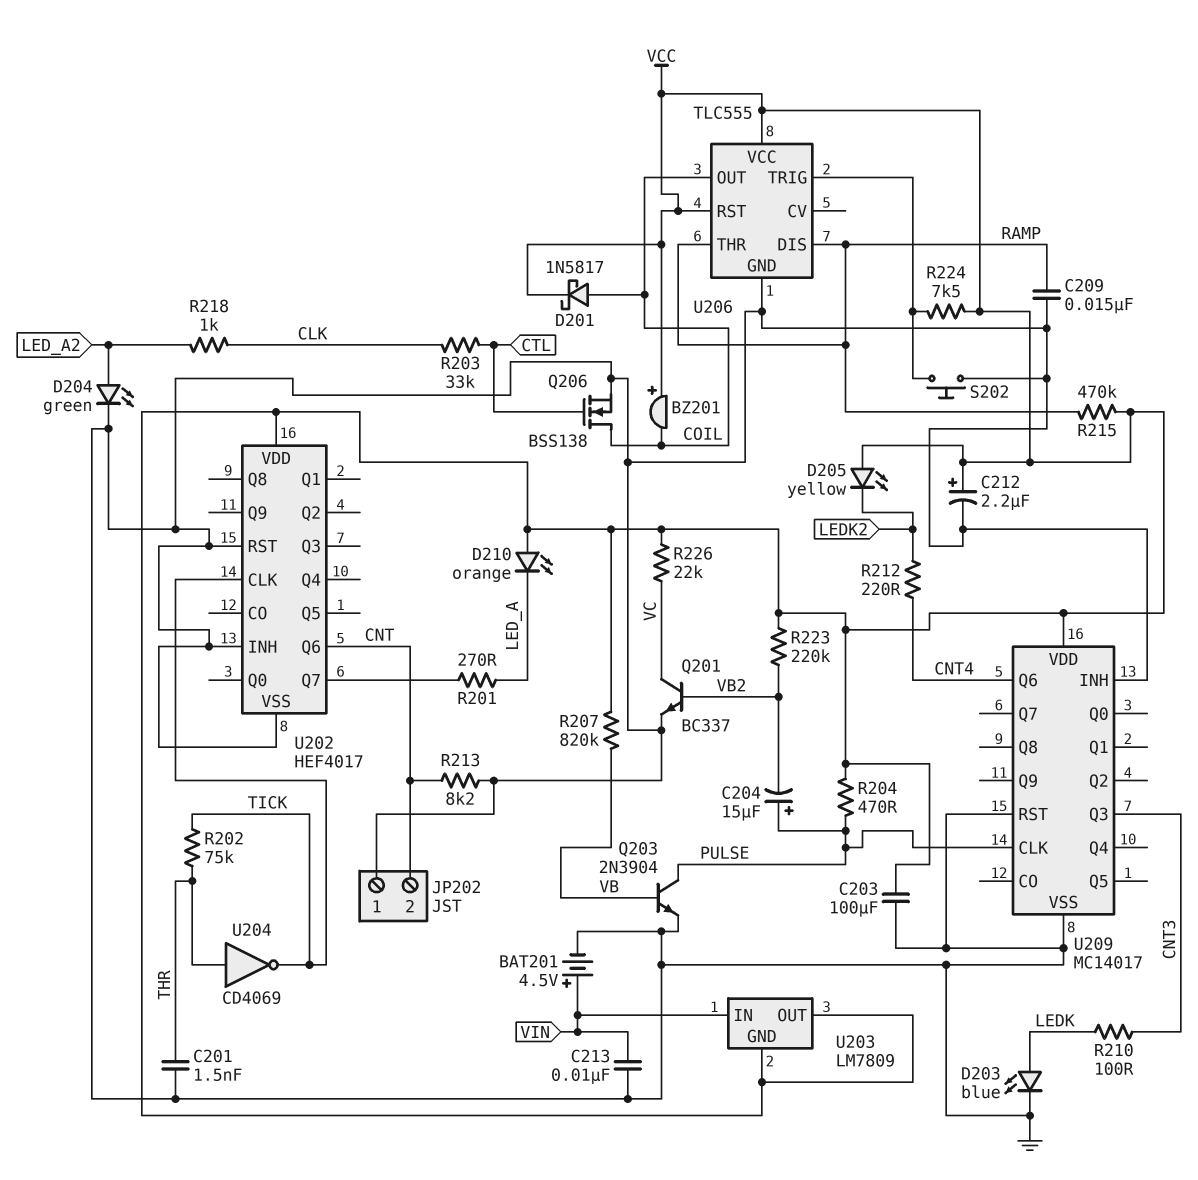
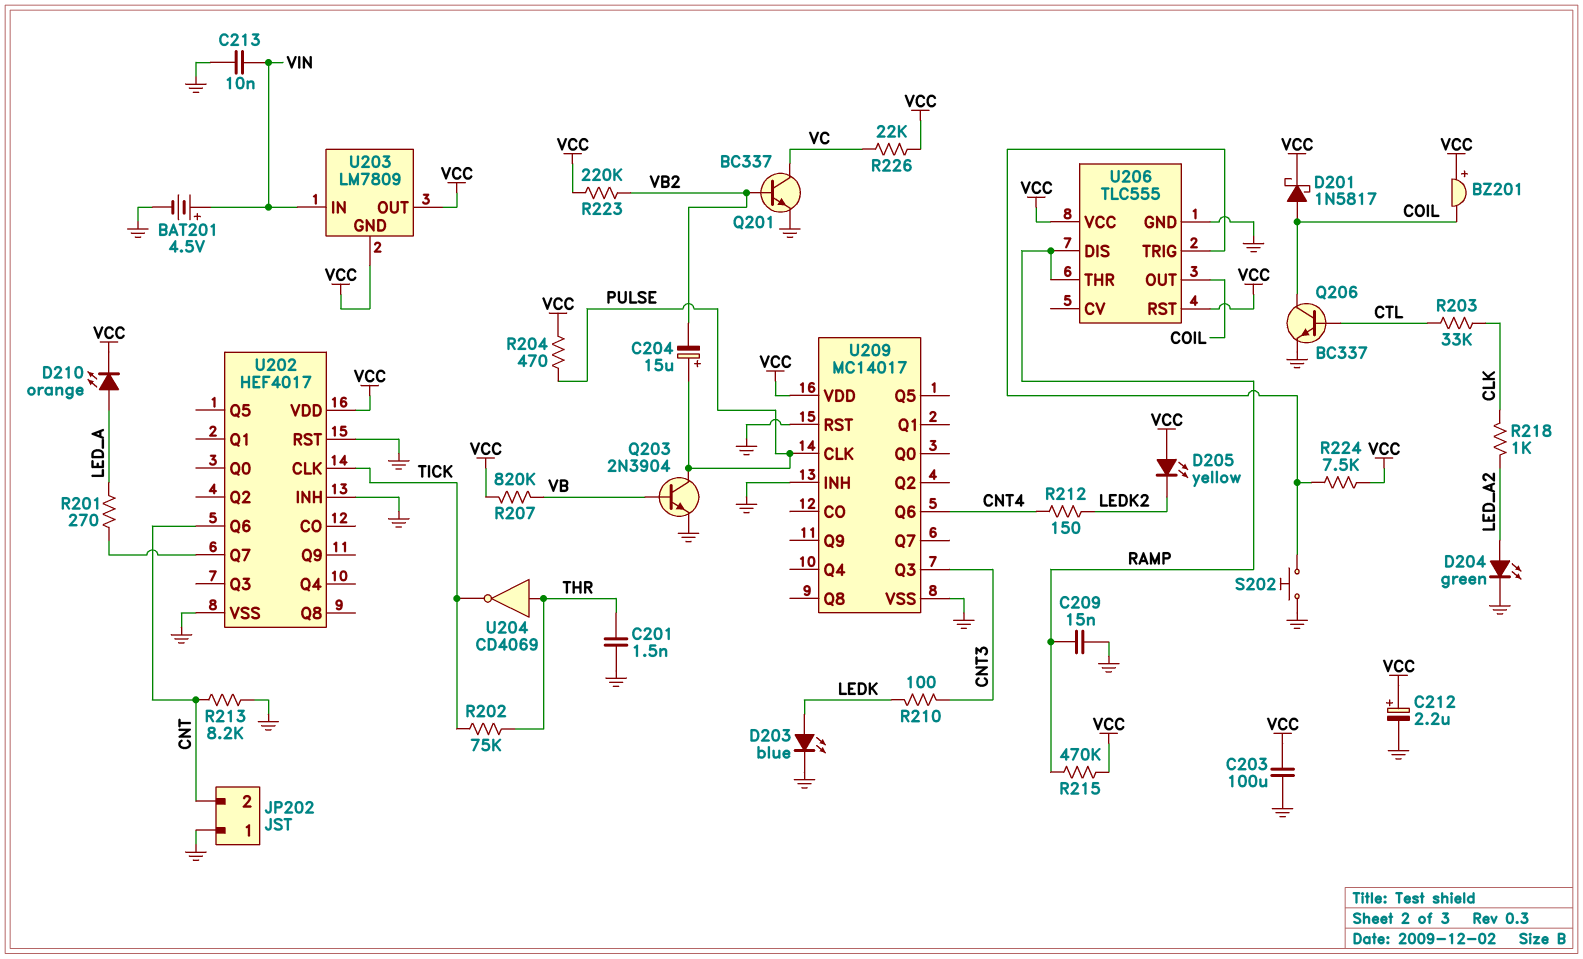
D210: LED orange (A VCC, K LED_A) -> LED orange (A LED_A, K VCC)
Q206: NMOS BSS138 (G CTL, D COIL, S GND) -> NPN BC337 (B CTL, C COIL, E GND)
R212: 220 (CNT4, LEDK2) -> 150 (CNT4, LEDK2)

